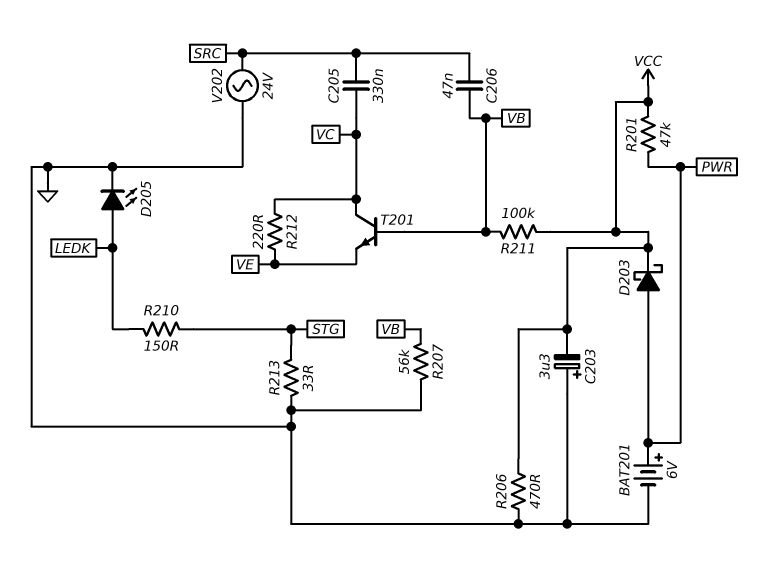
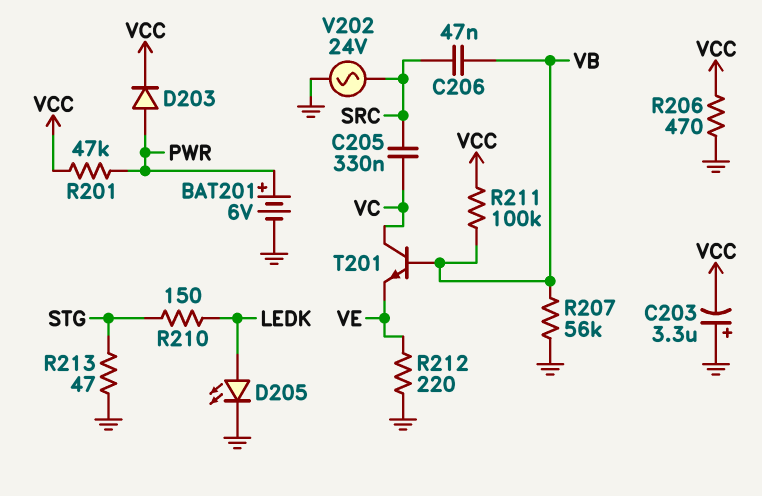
D203: schottky (A PWR, K VCC) -> diode (A PWR, K VCC)
R212: 220 (VC, VE) -> 220 (GND, VE)
R213: 33 (GND, STG) -> 47 (GND, STG)

